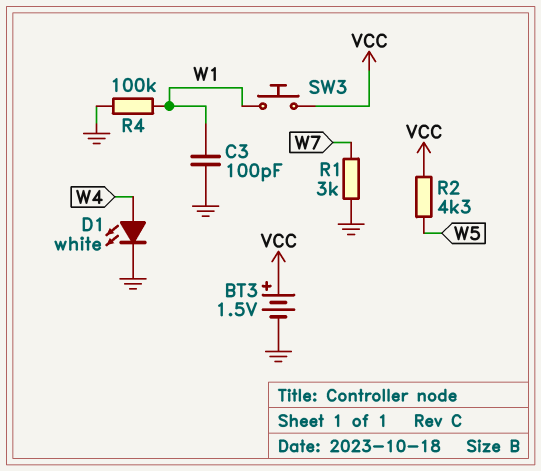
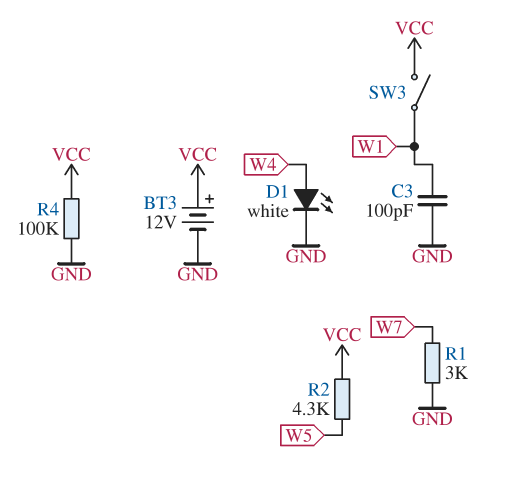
BT3: 1.5V (plus VCC, minus GND) -> 12V (plus VCC, minus GND)
R4: 100k (GND, W1) -> 100k (GND, VCC)
SW3: button (VCC, W1) -> switch (VCC, W1)

